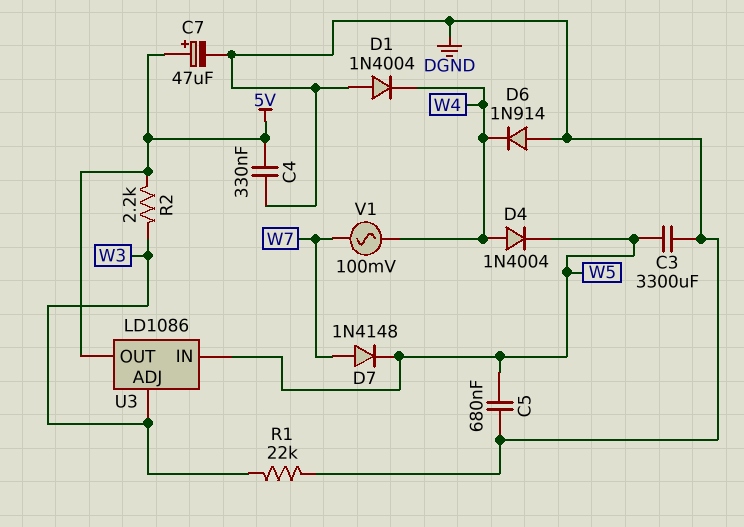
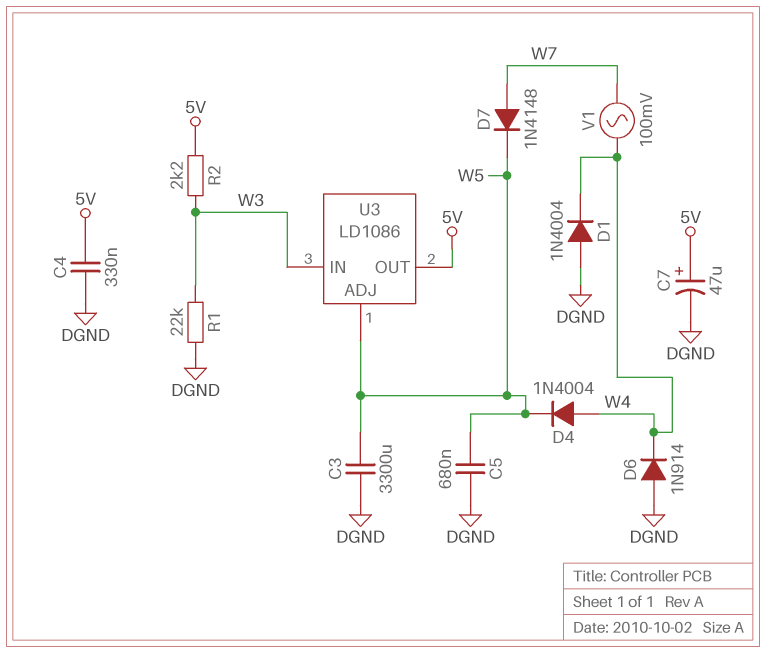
U3 pin ADJ: W3 -> W5
U3 pin IN: W5 -> W3

